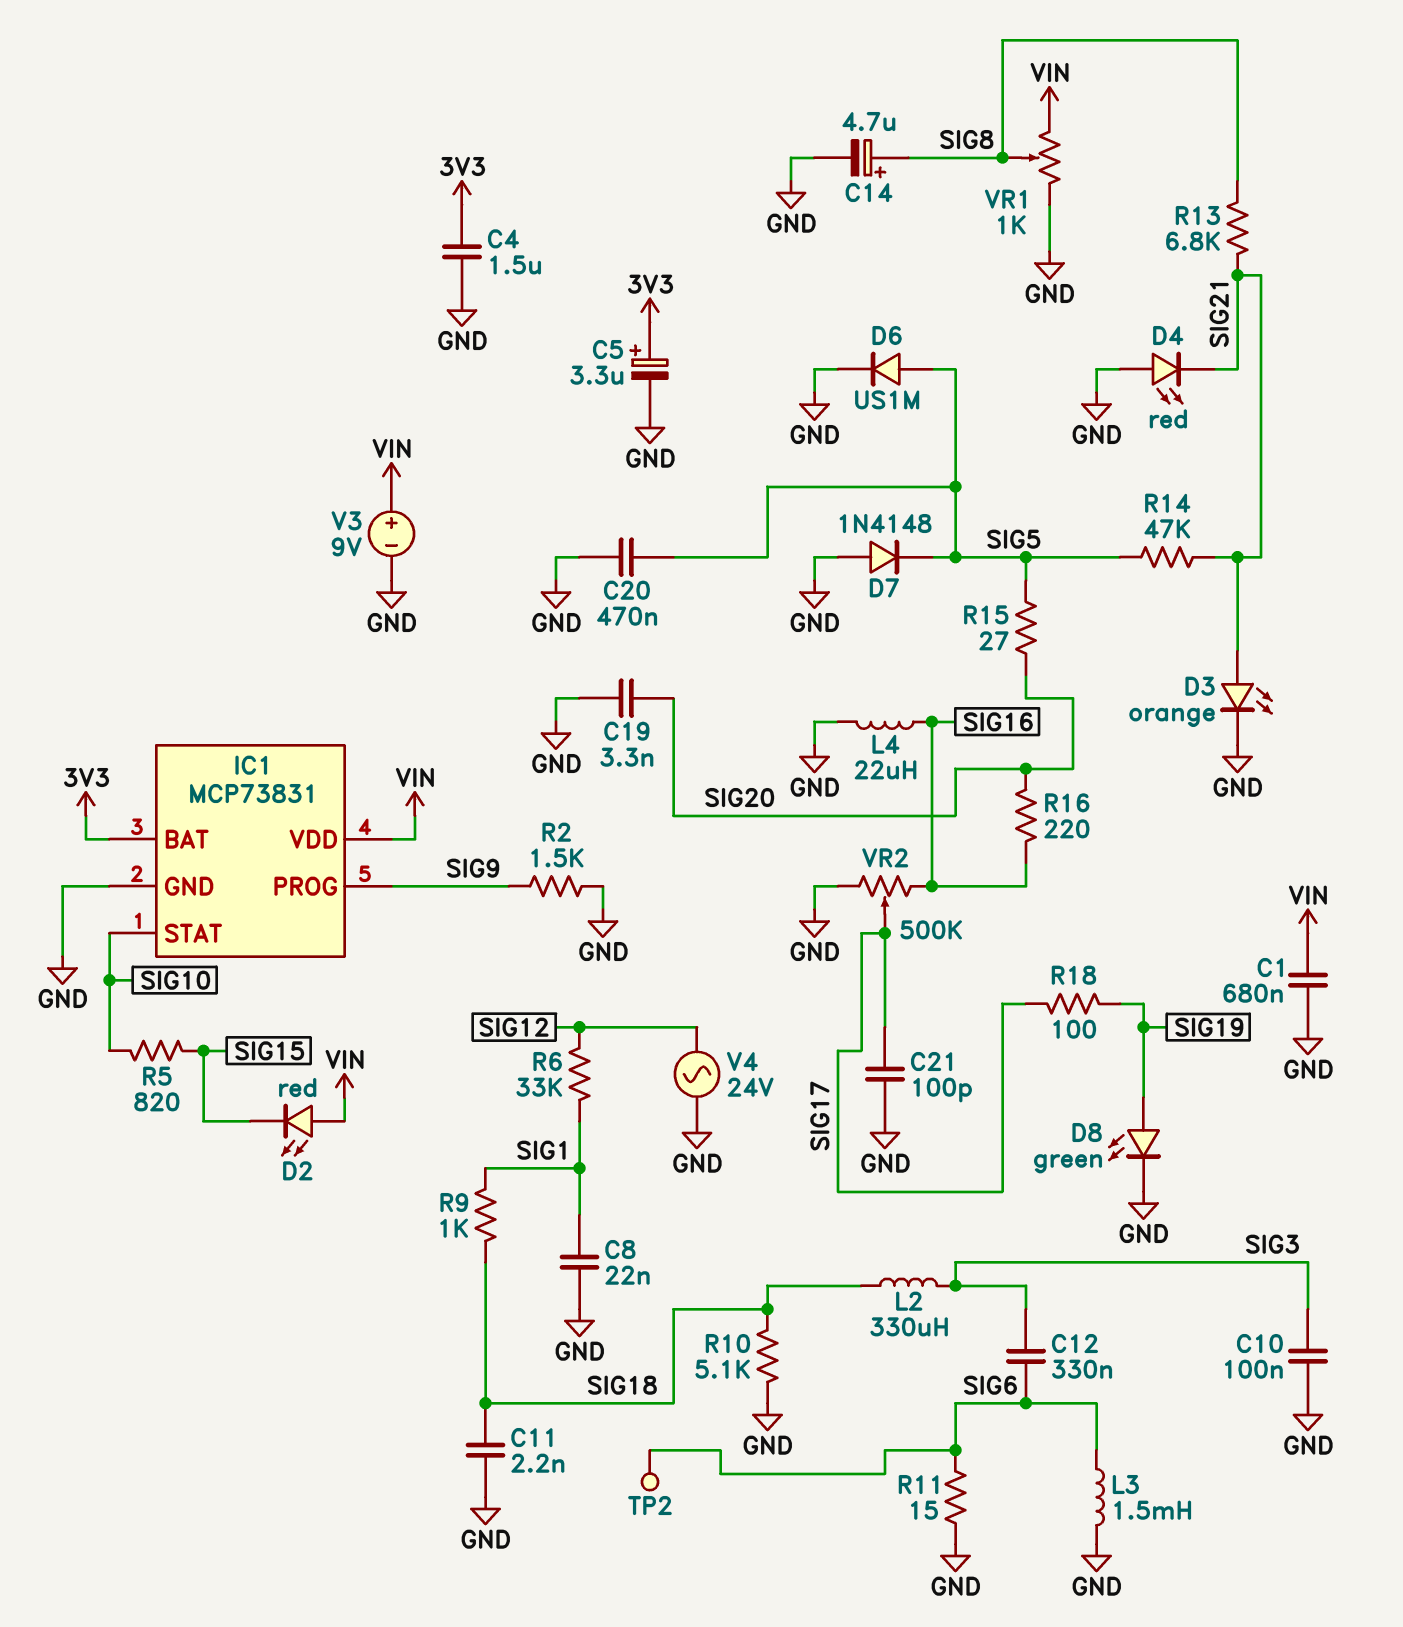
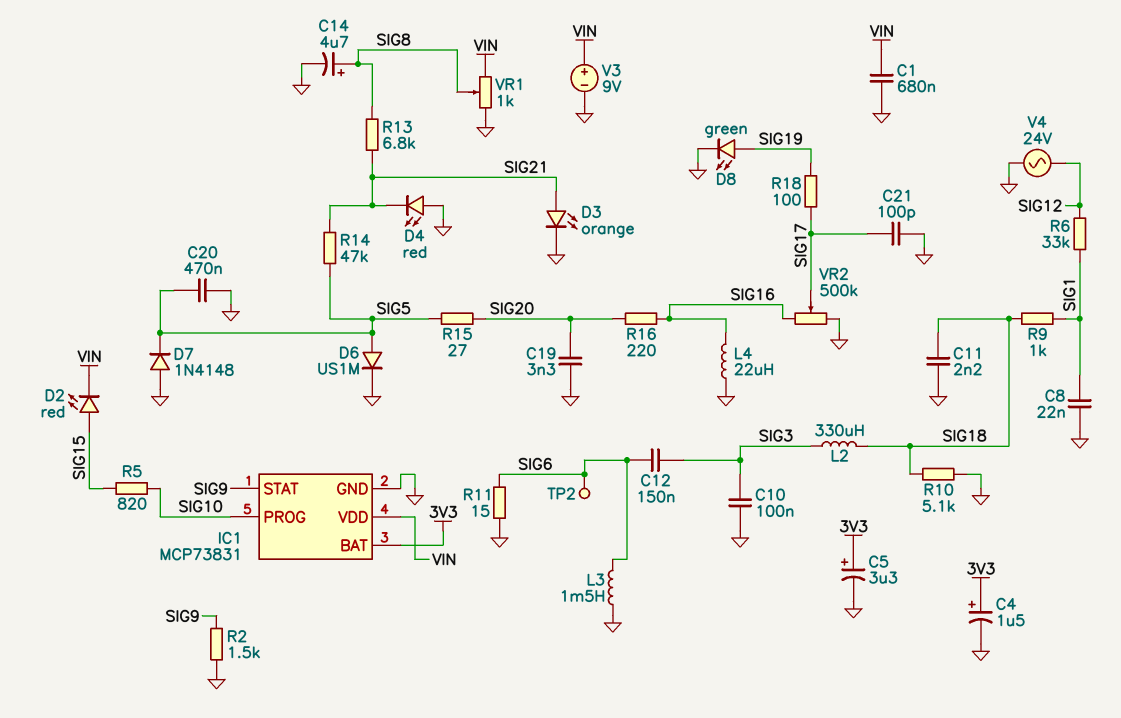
C4: 1.5uF (3V3, GND) -> 1.5uF (plus 3V3, minus GND)
C12: 330nF (SIG3, SIG6) -> 150nF (SIG3, SIG6)
D2: LED red (A VIN, K SIG15) -> LED red (A SIG15, K VIN)
IC1 pin PROG: SIG9 -> SIG10
IC1 pin STAT: SIG10 -> SIG9

